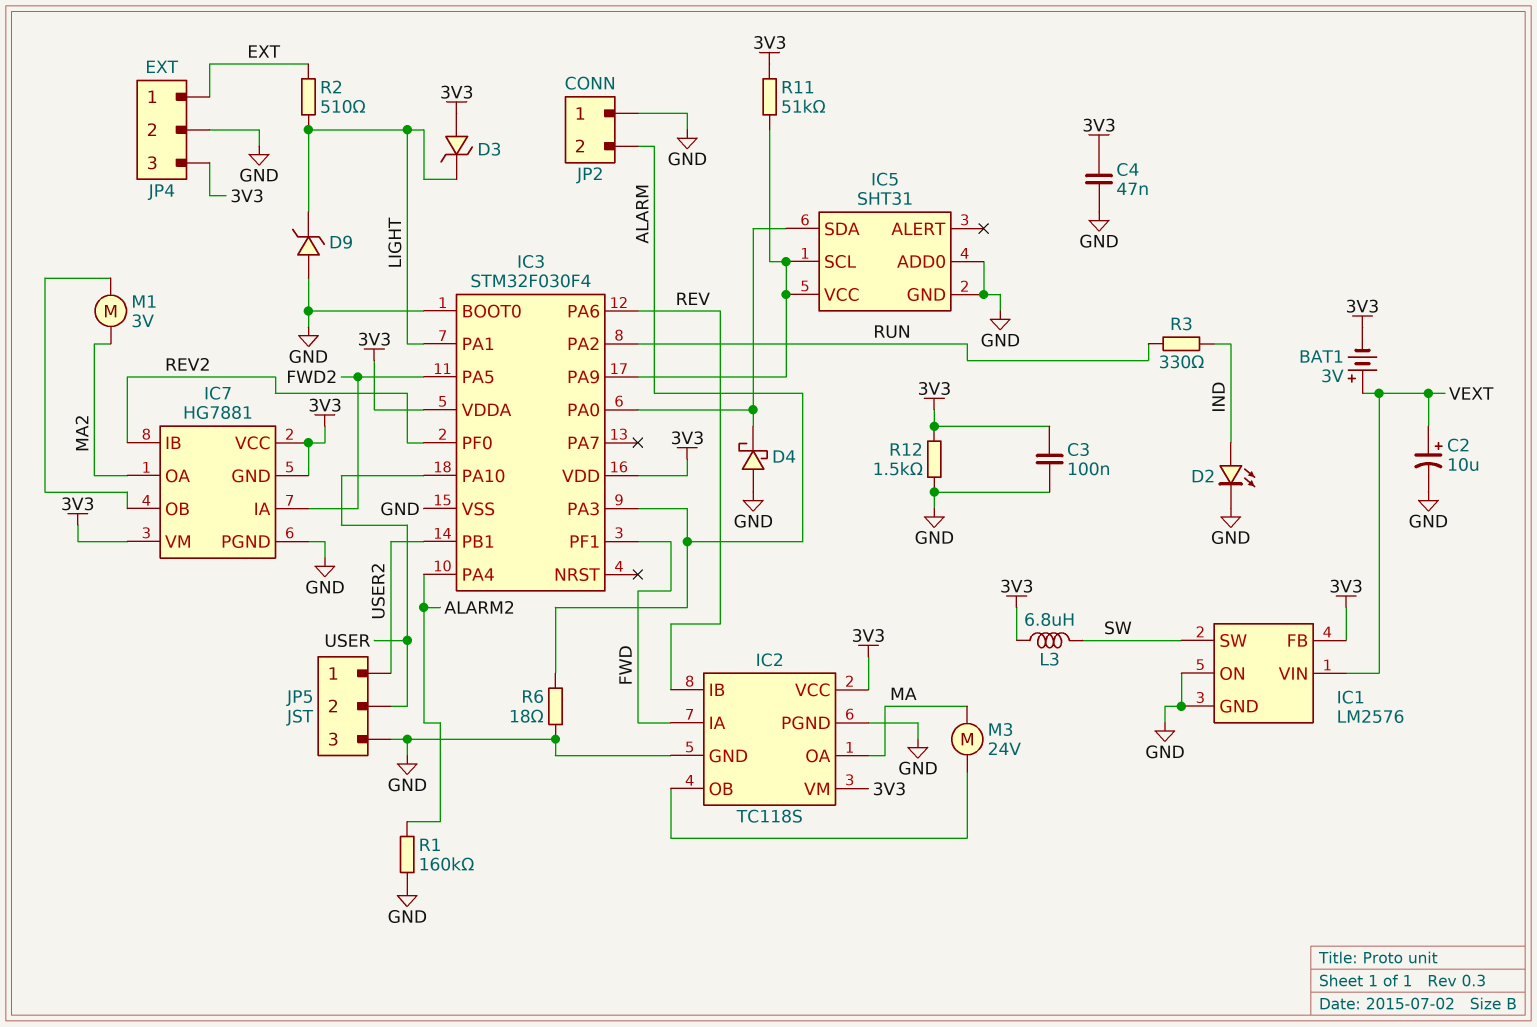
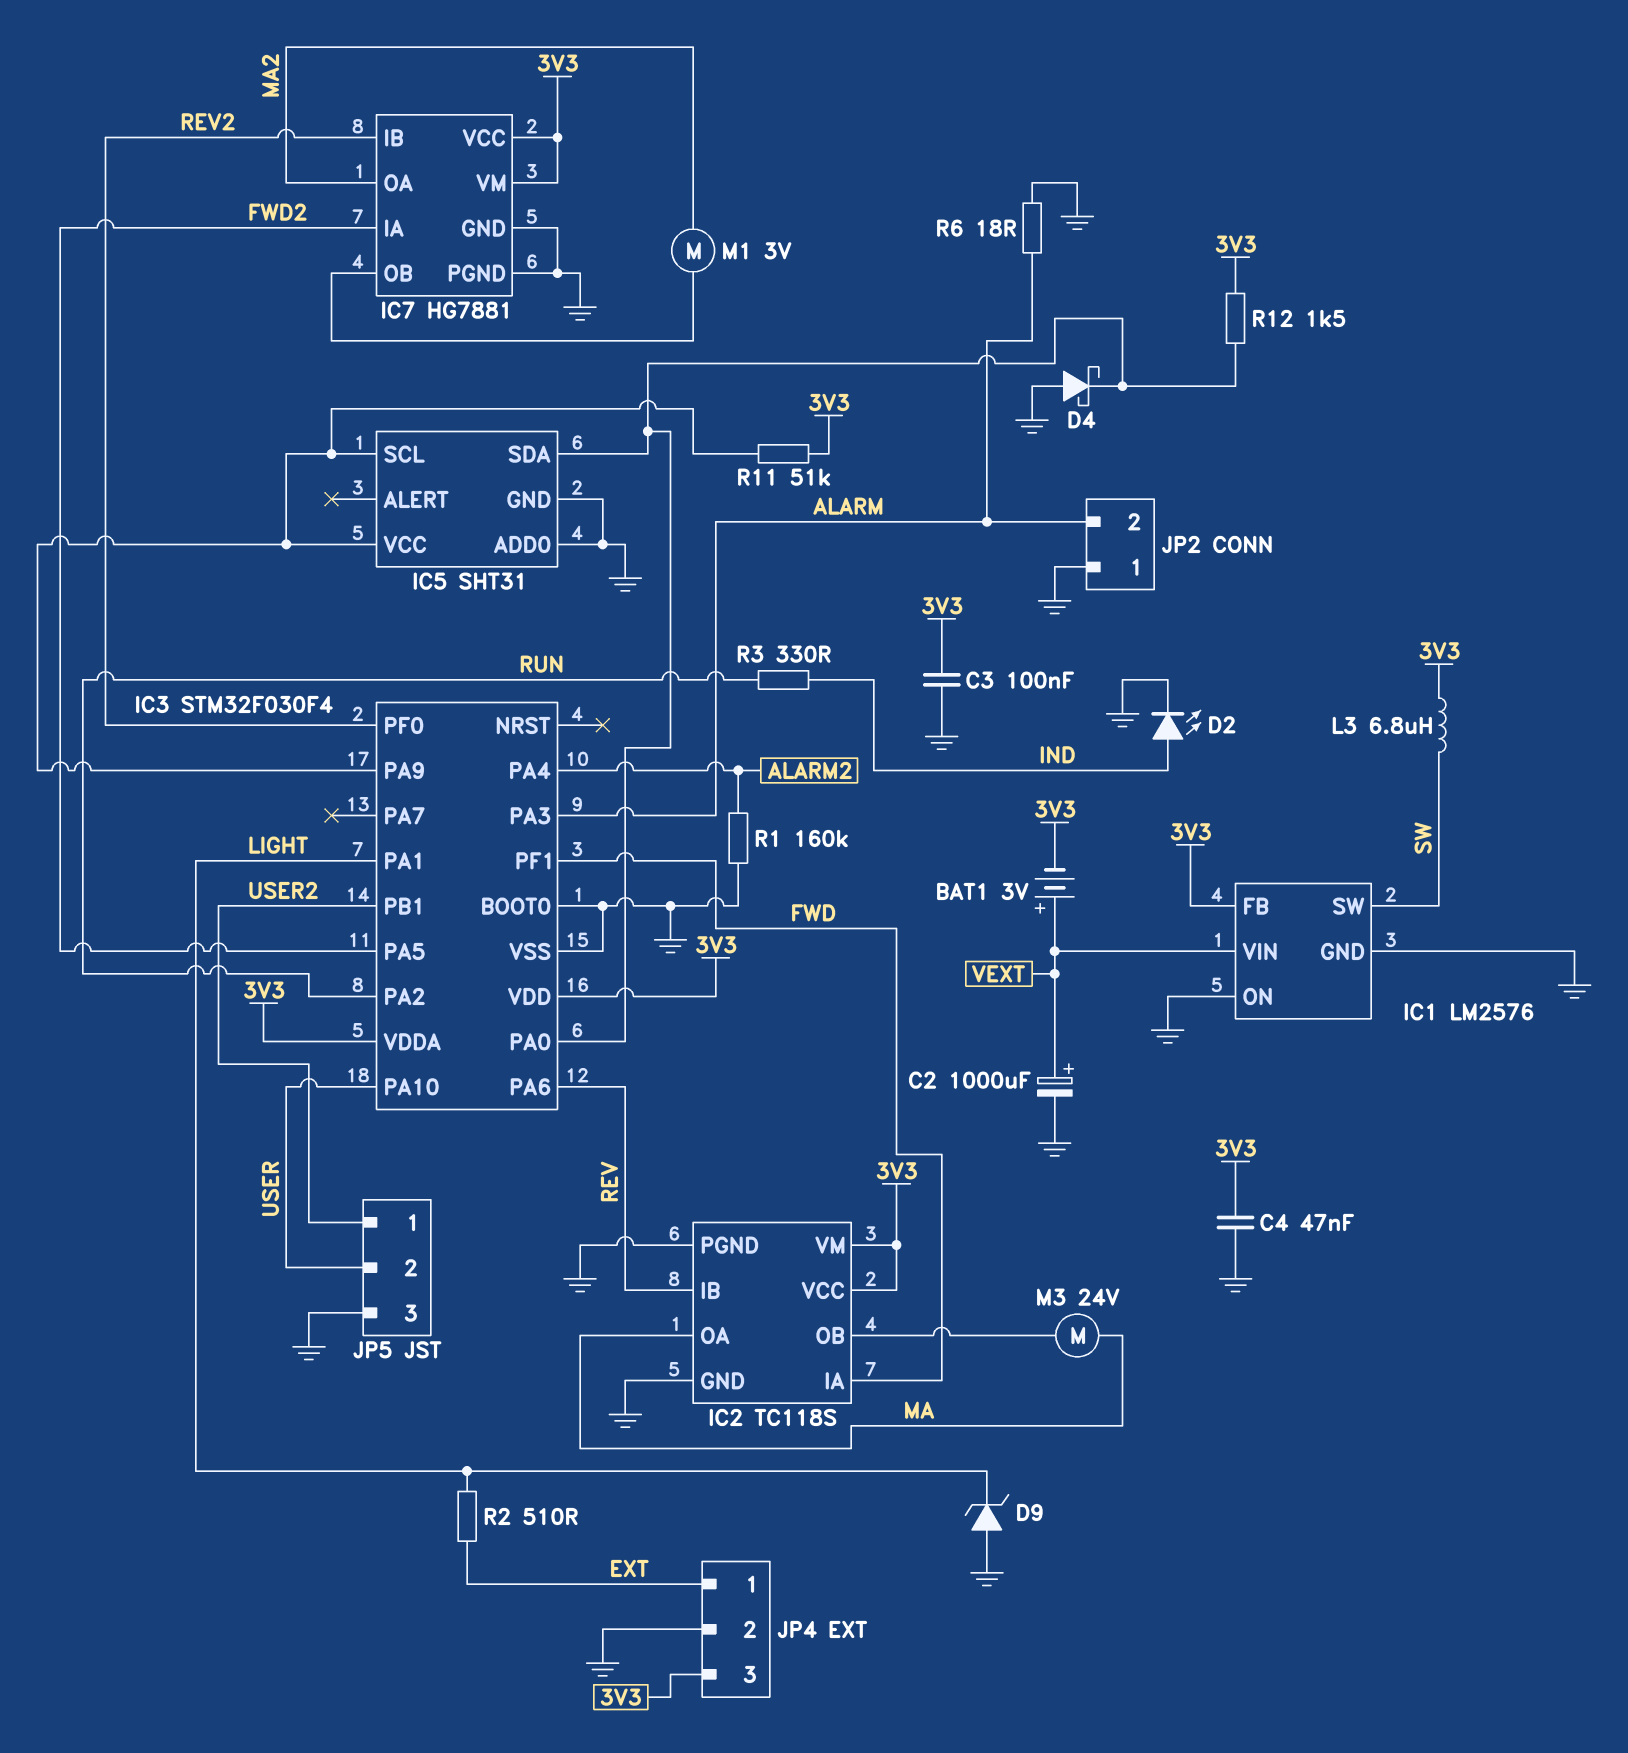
C2: 10uF (plus VEXT, minus GND) -> 1000uF (plus VEXT, minus GND)
D3: zener (A 3V3, K LIGHT) -> none
IC7 pin GND: 3V3 -> GND
R12: 1.5k (3V3, GND) -> 1.5k (3V3, IC3/PA0)

